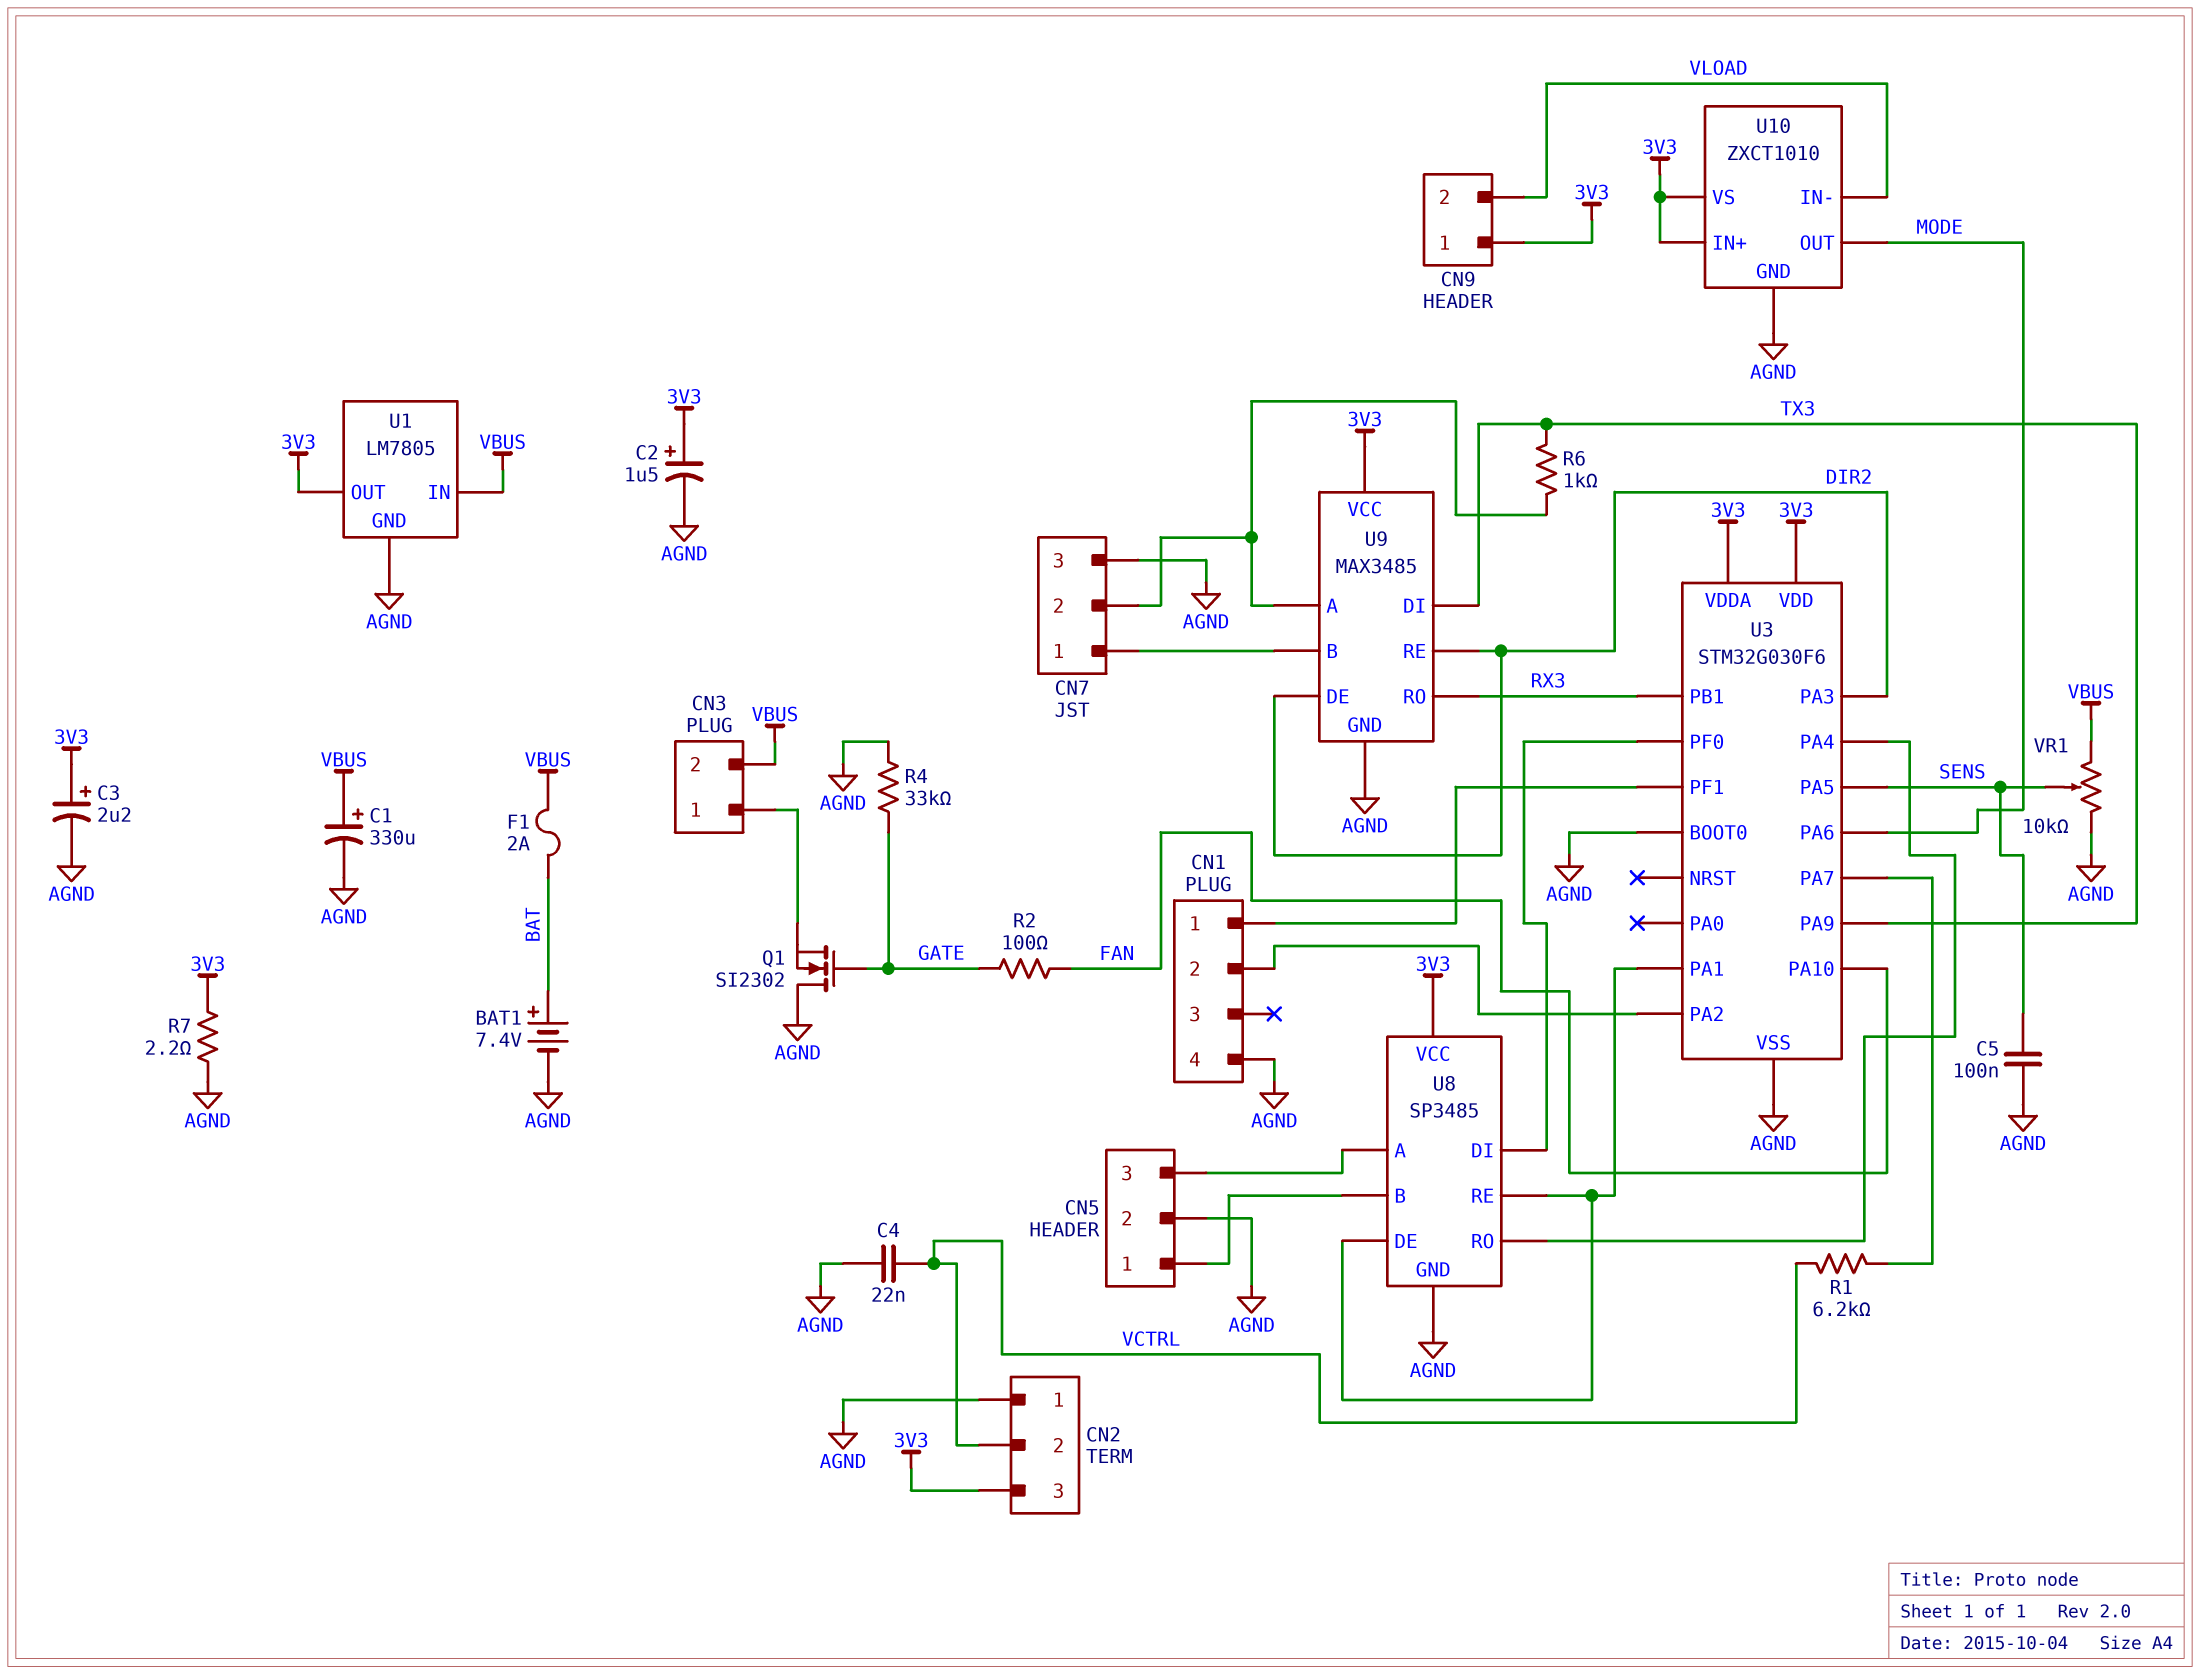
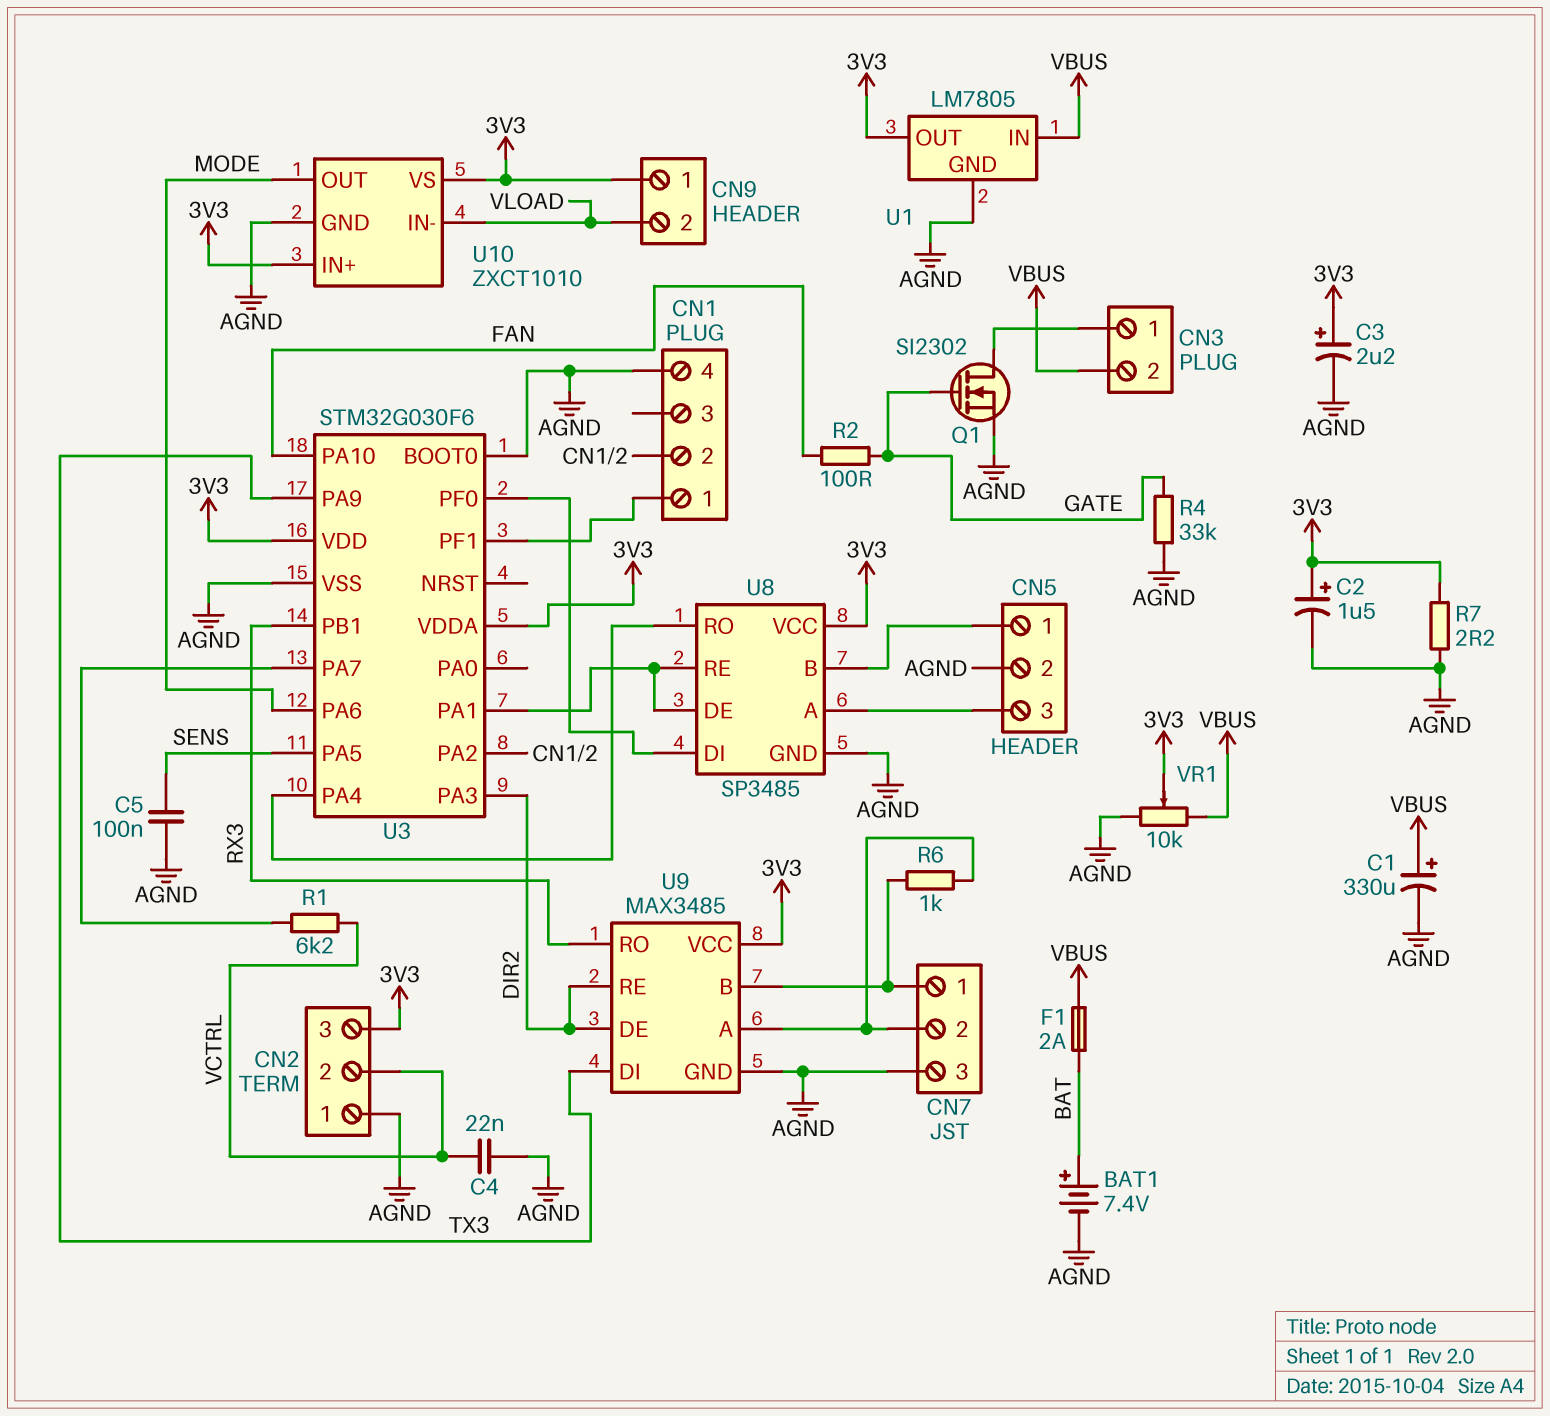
Q1: NMOS SI2302 (G GATE, D AGND, S CN3/1) -> NMOS SI2302 (G GATE, D CN3/1, S AGND)
R6: 1k (CN7/2, TX3) -> 1k (CN7/1, CN7/2)
VR1: 10k (AGND, VBUS, wiper SENS) -> 10k (AGND, VBUS, wiper 3V3)

